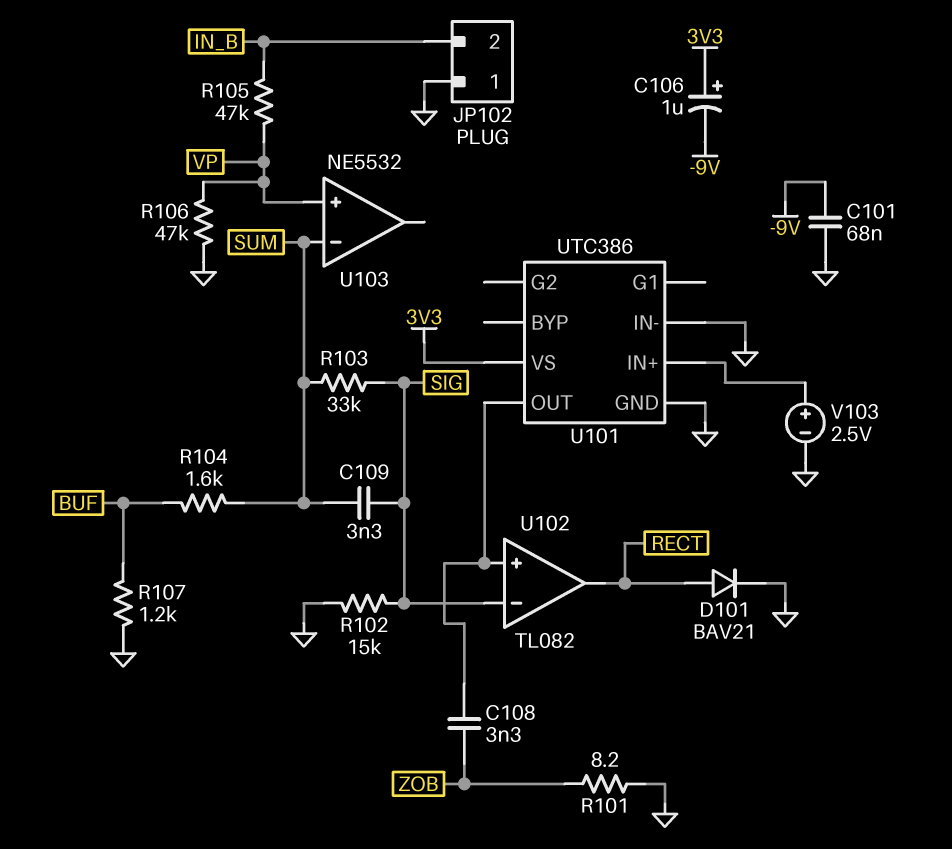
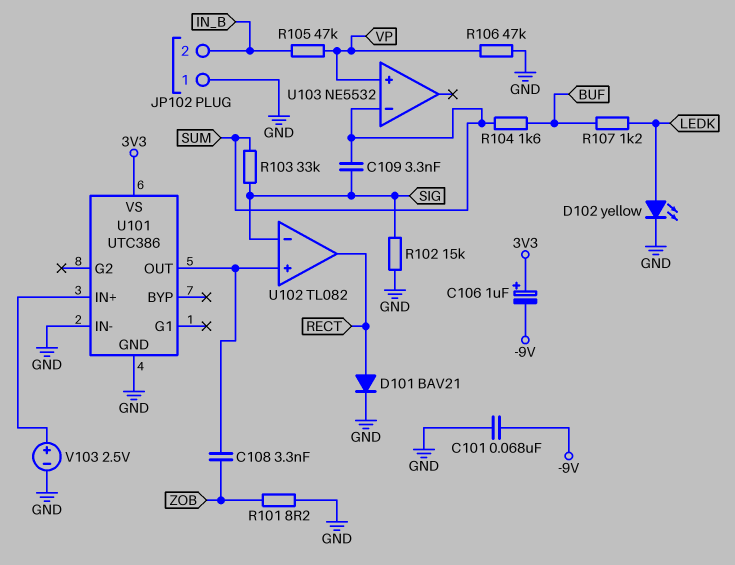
D102: none -> LED yellow (A LEDK, K GND)
R107: 1.2k (BUF, GND) -> 1.2k (BUF, LEDK)

